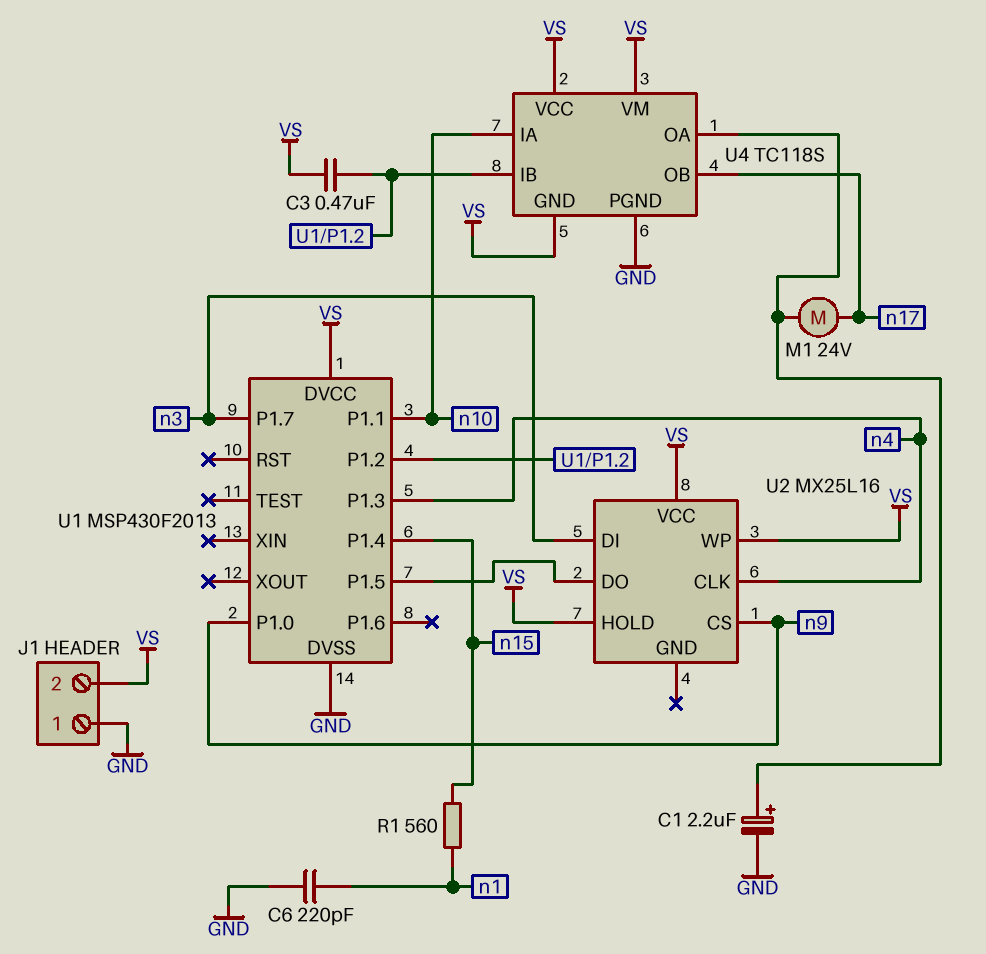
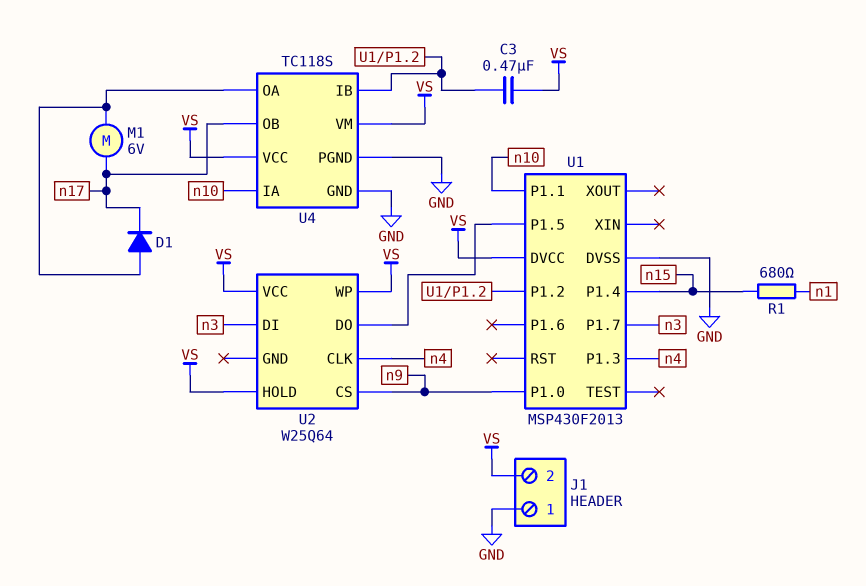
C1: 2.2uF (plus U4/OA, minus GND) -> none
C6: 220pF (GND, n1) -> none
D1: none -> diode (A U4/OA, K n17)
M1: motor 24V (U4/OA, n17) -> motor 6V (U4/OA, n17)
R1: 560 (n1, n15) -> 680 (n1, n15)
U2: MX25L16 -> W25Q64
U4 pin GND: VS -> GND

